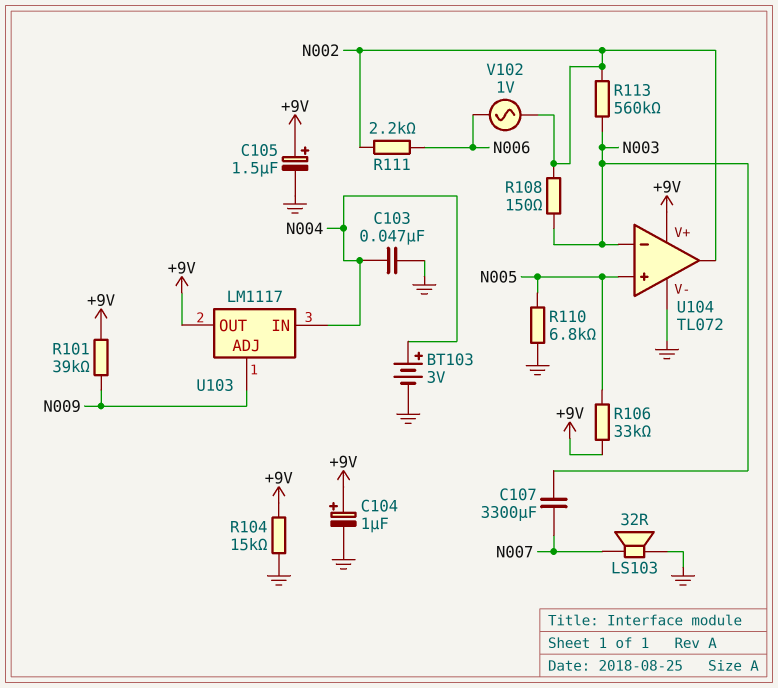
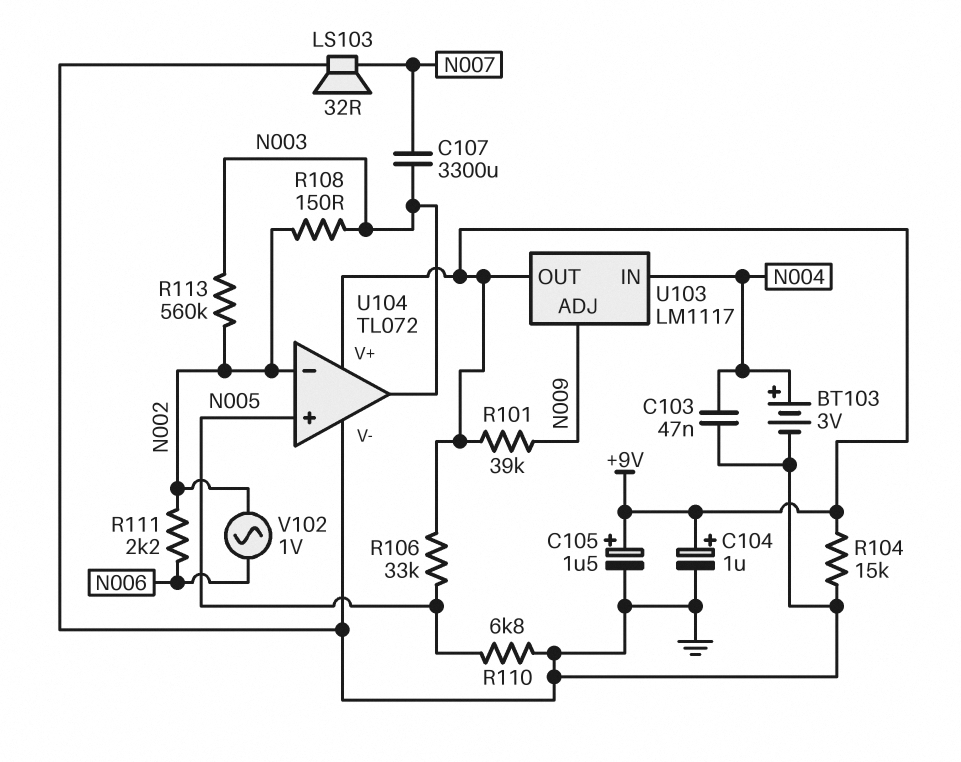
U104 pin in-: N003 -> N002
U104 pin out: N002 -> N003

